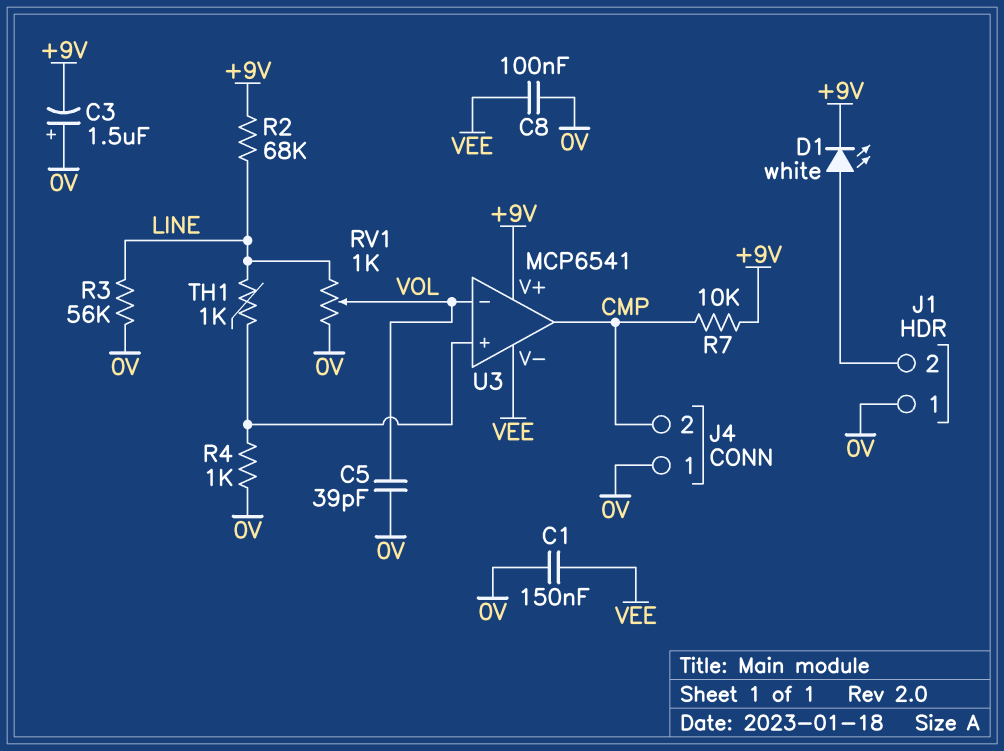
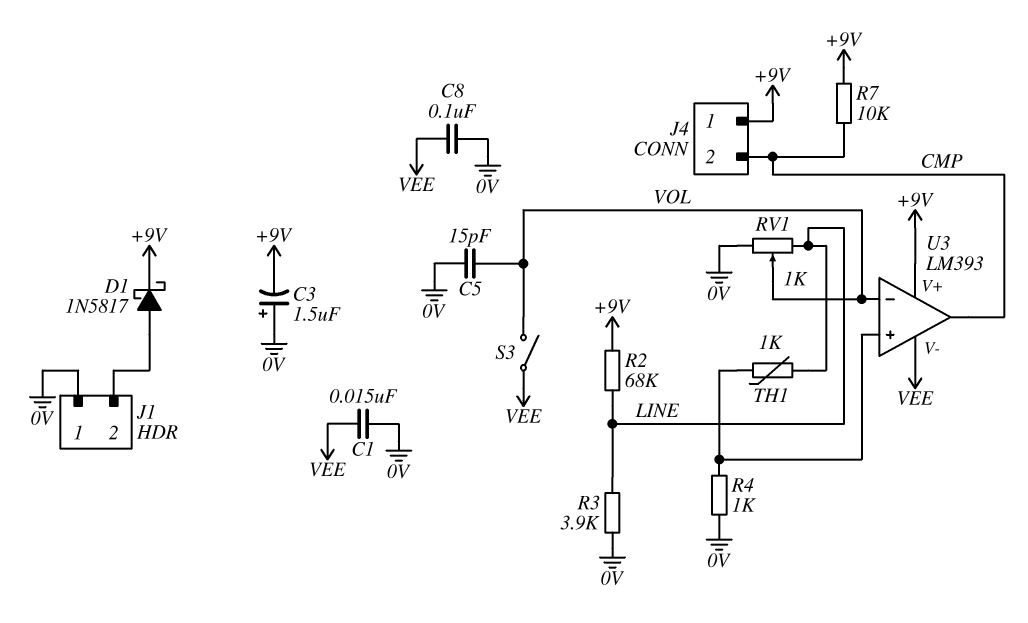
C1: 150nF (0V, VEE) -> 15nF (0V, VEE)
C5: 39pF (0V, VOL) -> 15pF (0V, VOL)
D1: LED white (A J1/2, K +9V) -> schottky 1N5817 (A J1/2, K +9V)
J4 pin 1: 0V -> +9V
R3: 56k (0V, LINE) -> 3.9k (0V, LINE)
S3: none -> switch (VEE, VOL)
U3: MCP6541 -> LM393

